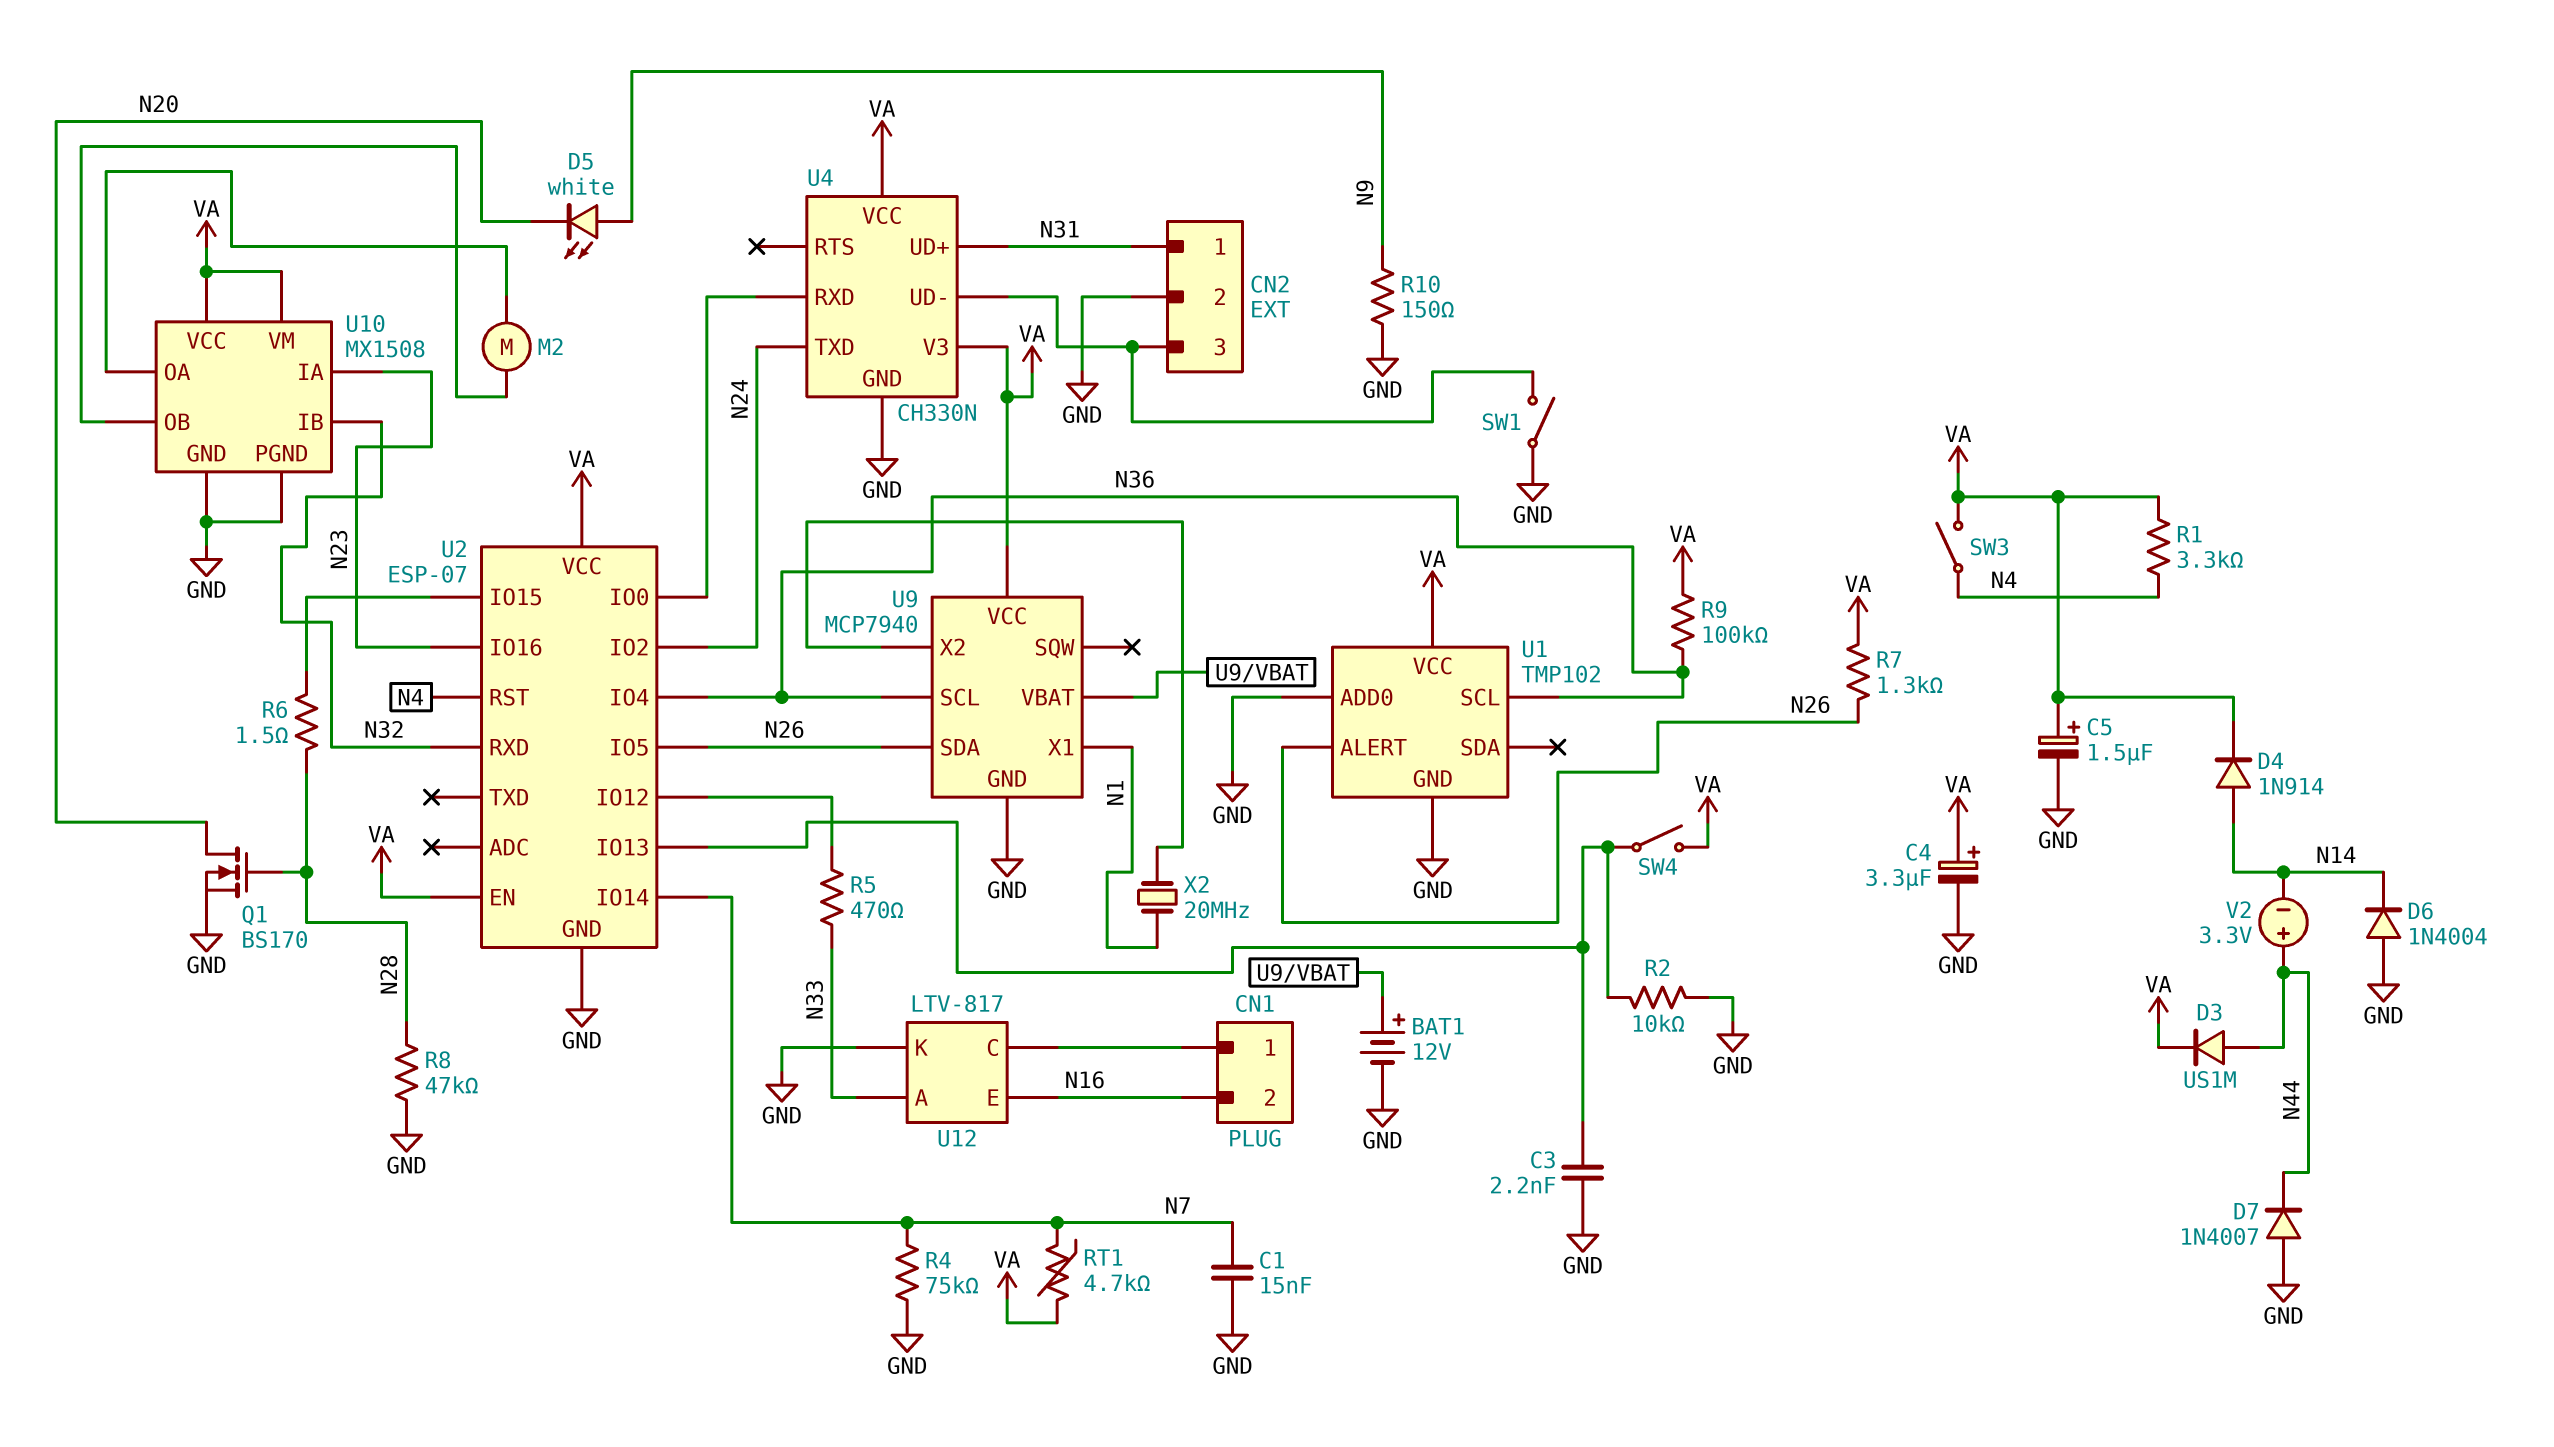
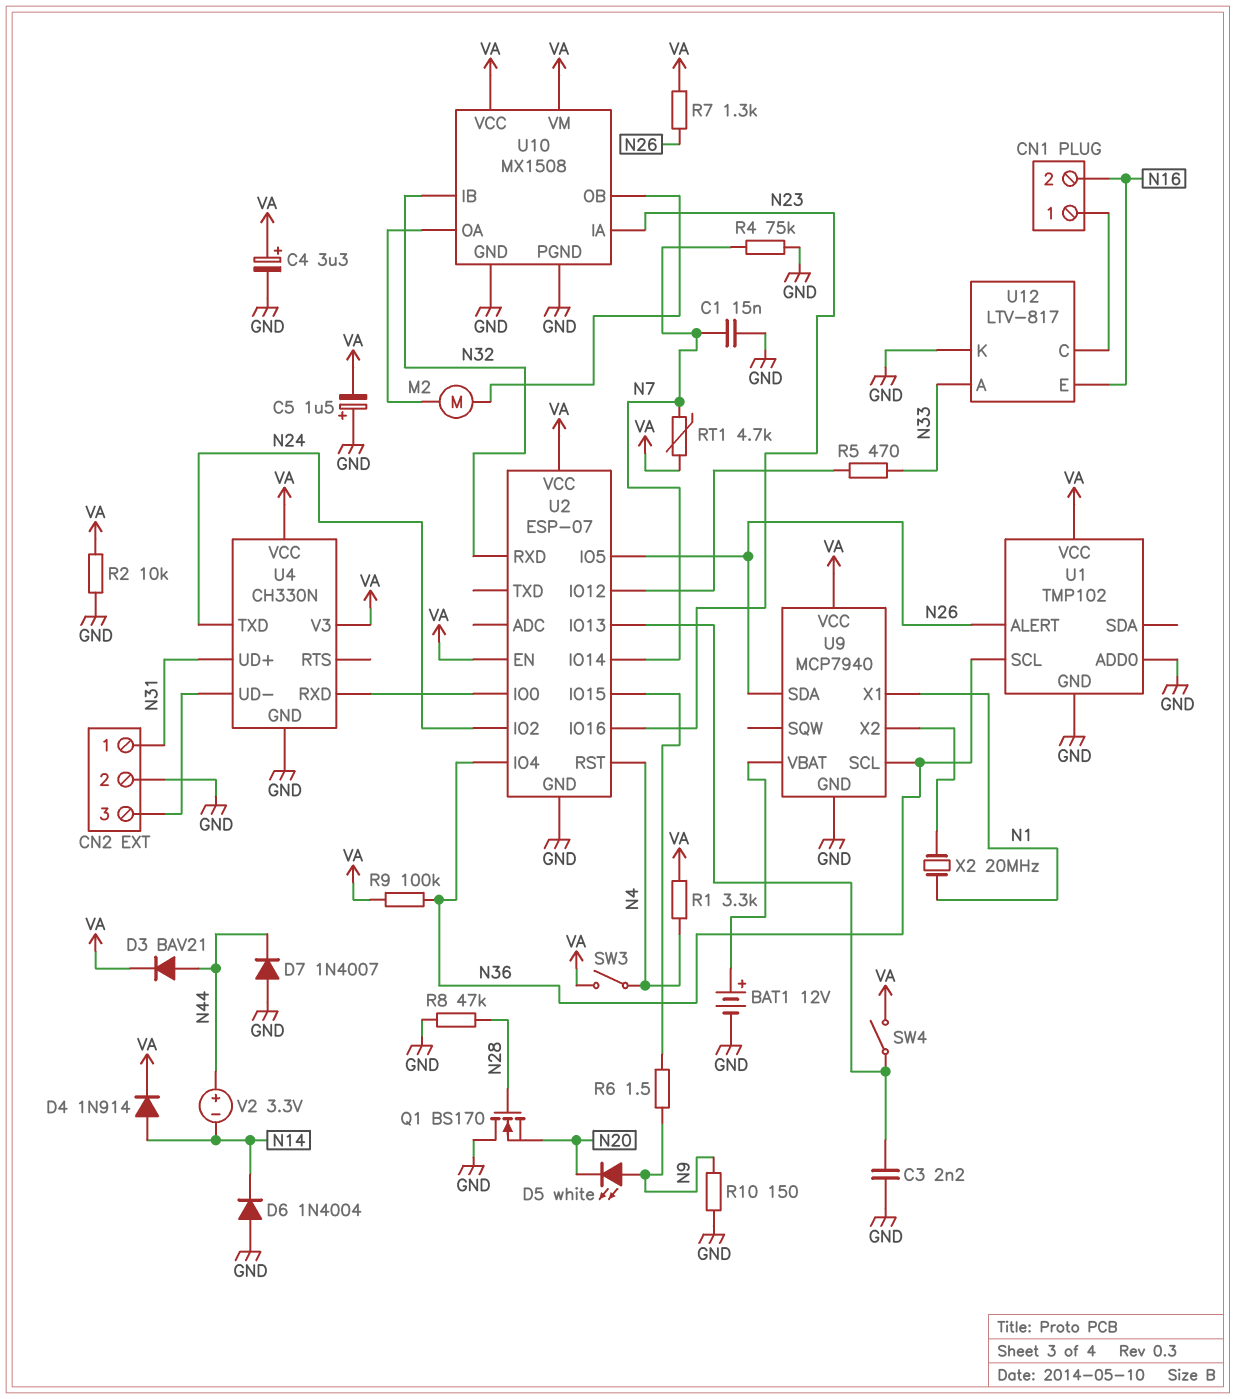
C5: 1.5uF (plus VA, minus GND) -> 1.5uF (plus GND, minus VA)
D3: diode US1M (A N44, K VA) -> diode BAV21 (A N44, K VA)
Q1: NMOS BS170 (G N28, D N20, S GND) -> NMOS BS170 (G N28, D GND, S N20)
R2: 10k (GND, U2/IO13) -> 10k (GND, VA)
R6: 1.5 (N28, U2/IO15) -> 1.5 (N9, U2/IO15)
SW1: switch (CN2/3, GND) -> none

